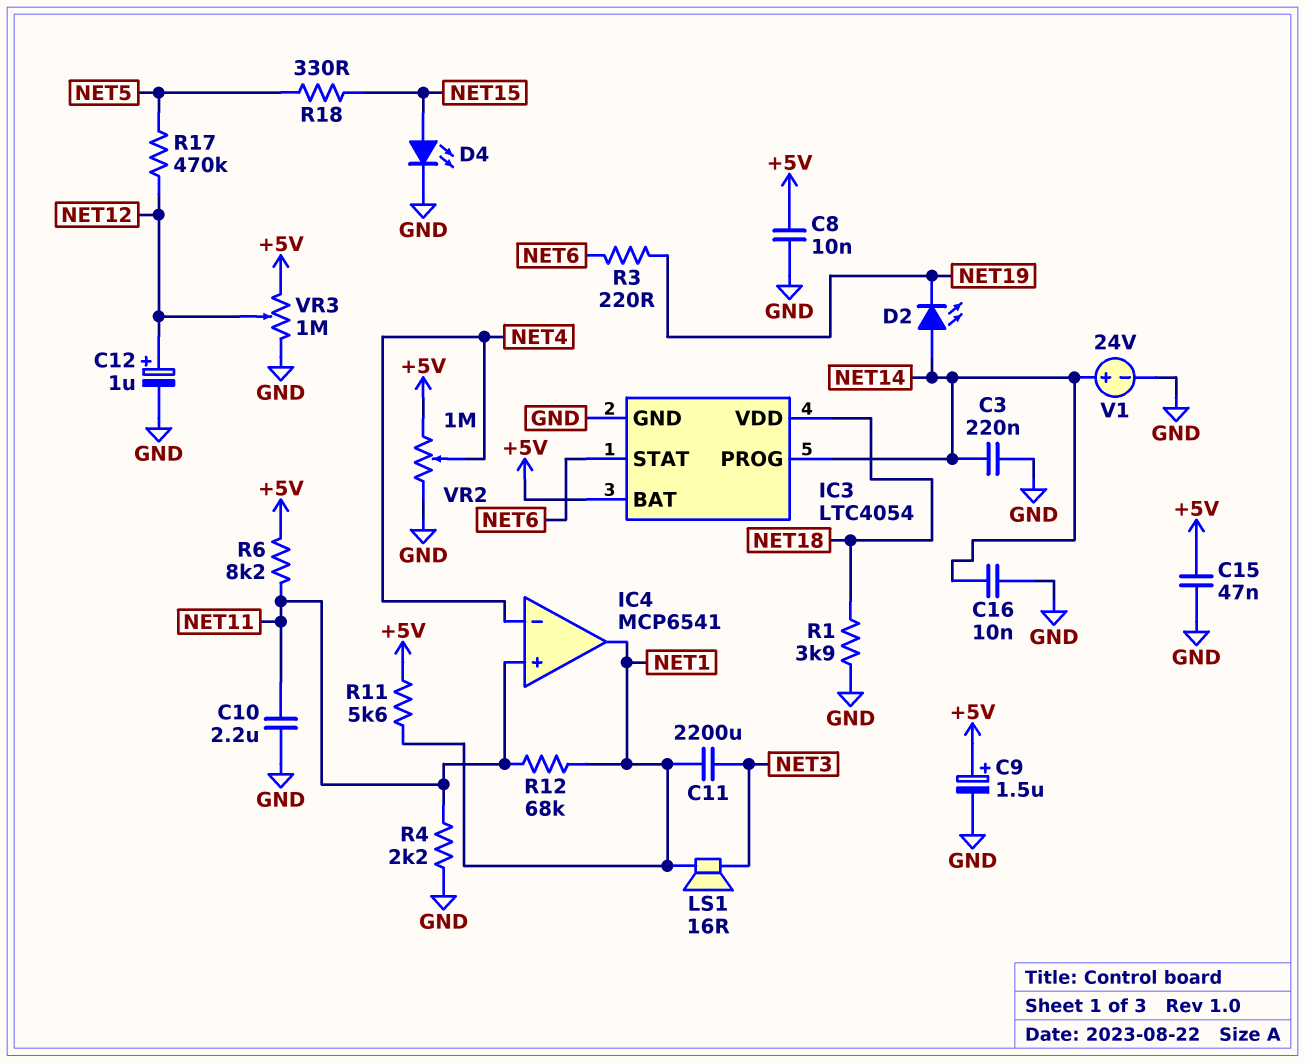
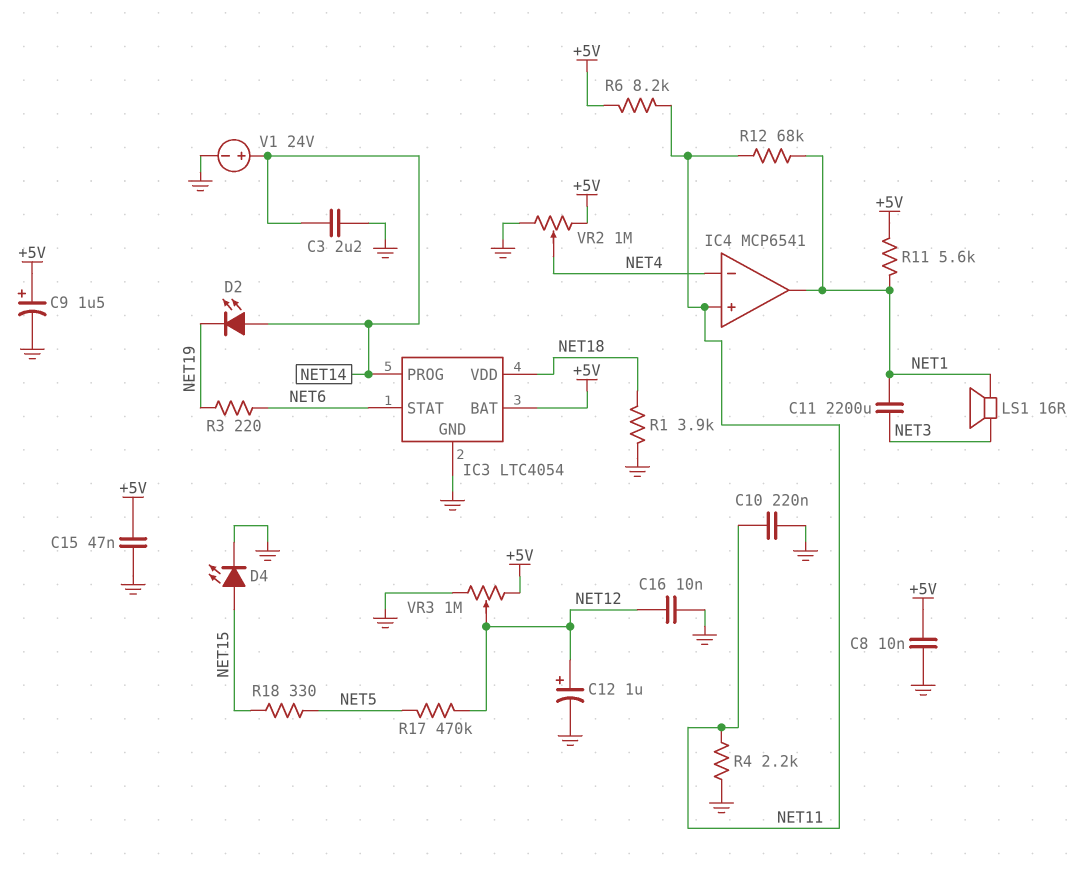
C3: 220nF (GND, NET14) -> 2.2uF (GND, NET14)
C10: 2.2uF (GND, NET11) -> 220nF (GND, NET11)
C16: 10nF (GND, NET14) -> 10nF (GND, NET12)

